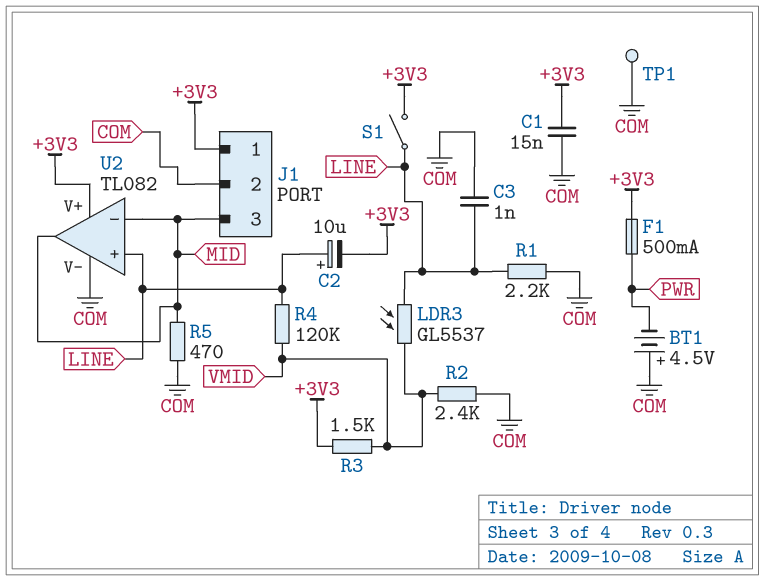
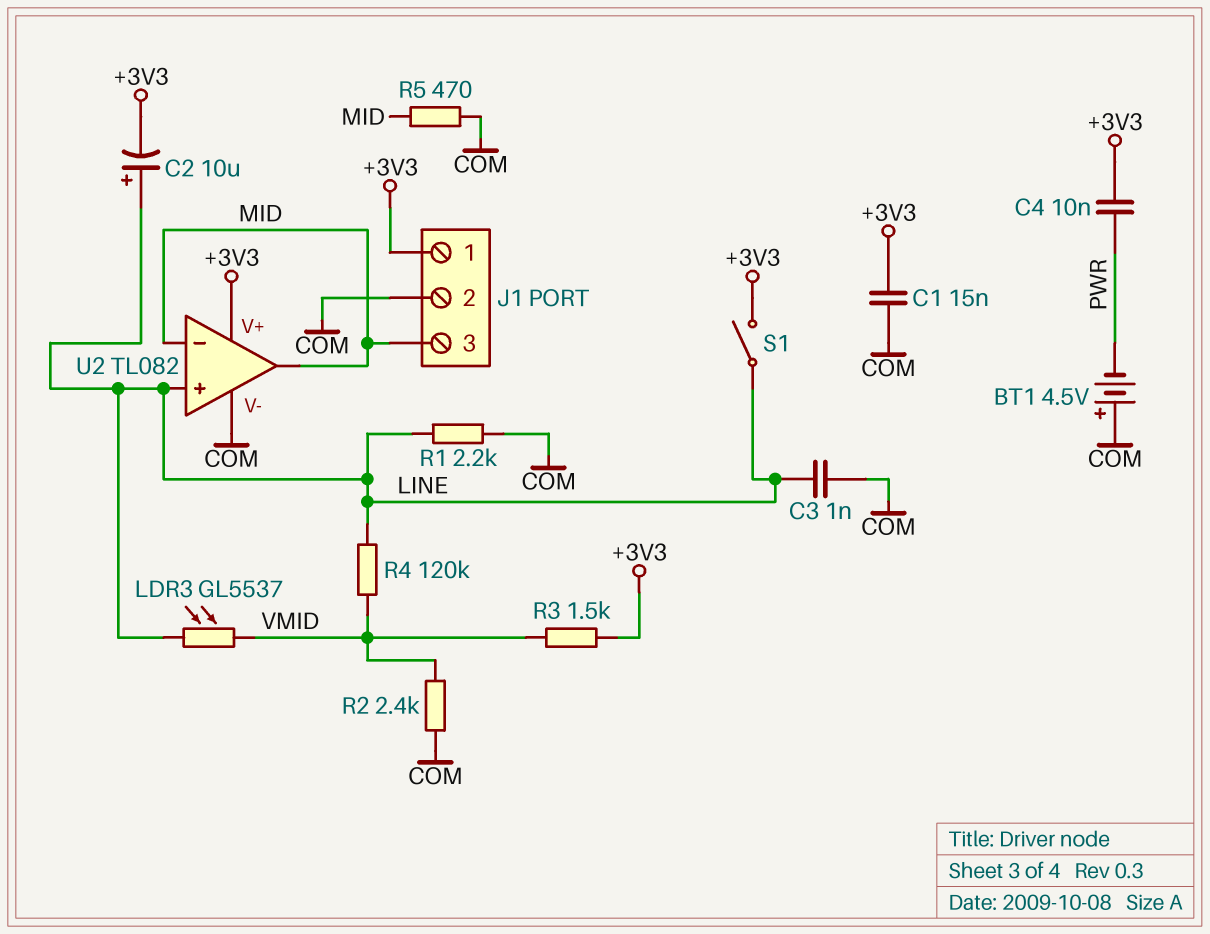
C4: none -> 10nF (+3V3, PWR)
F1: 500mA (+3V3, PWR) -> none
TP1: test point (COM) -> none

